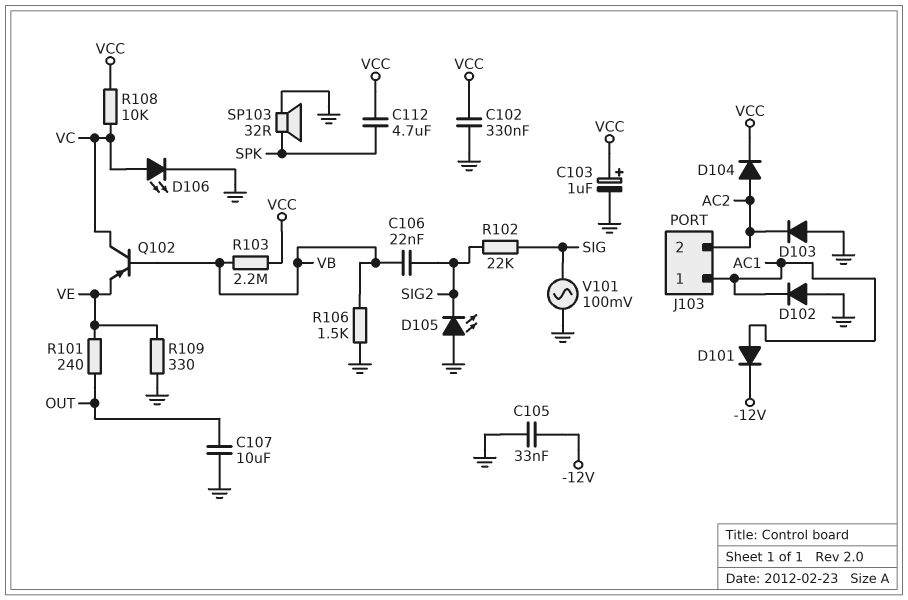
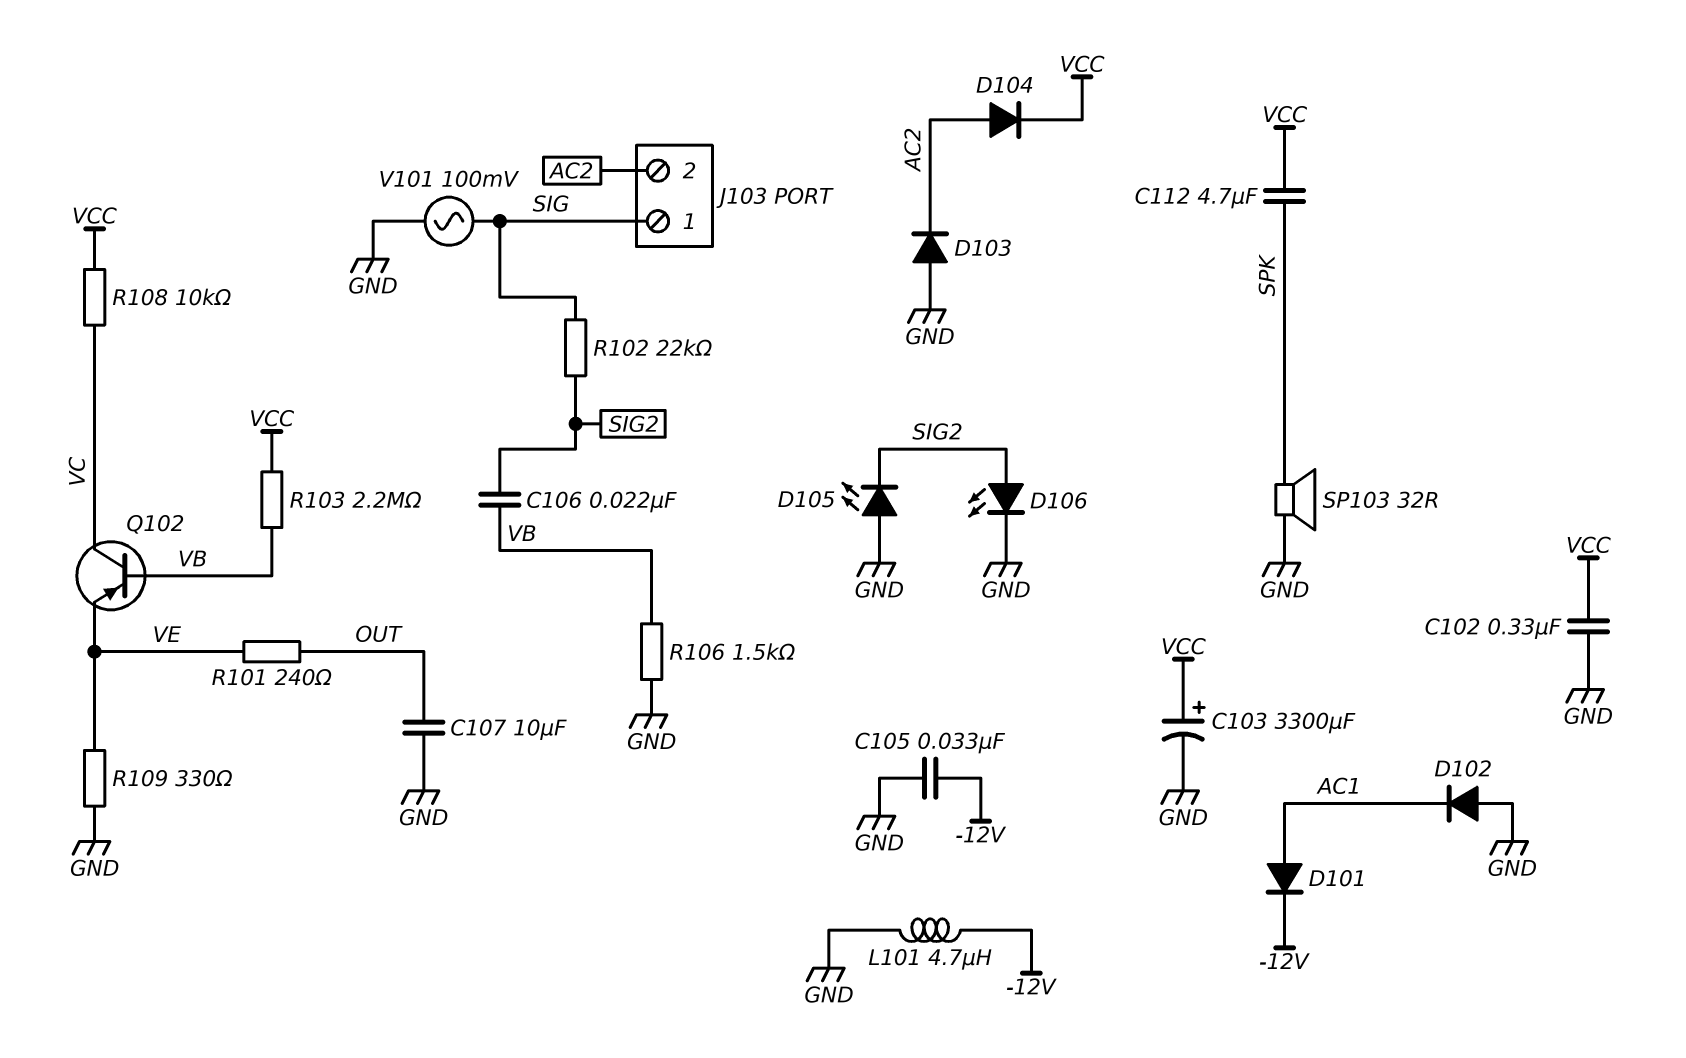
C103: 1uF (plus VCC, minus GND) -> 3300uF (plus VCC, minus GND)
D106: LED (A VC, K GND) -> LED (A SIG2, K GND)
J103 pin 1: AC1 -> SIG
L101: none -> 4.7uH (-12V, GND)

